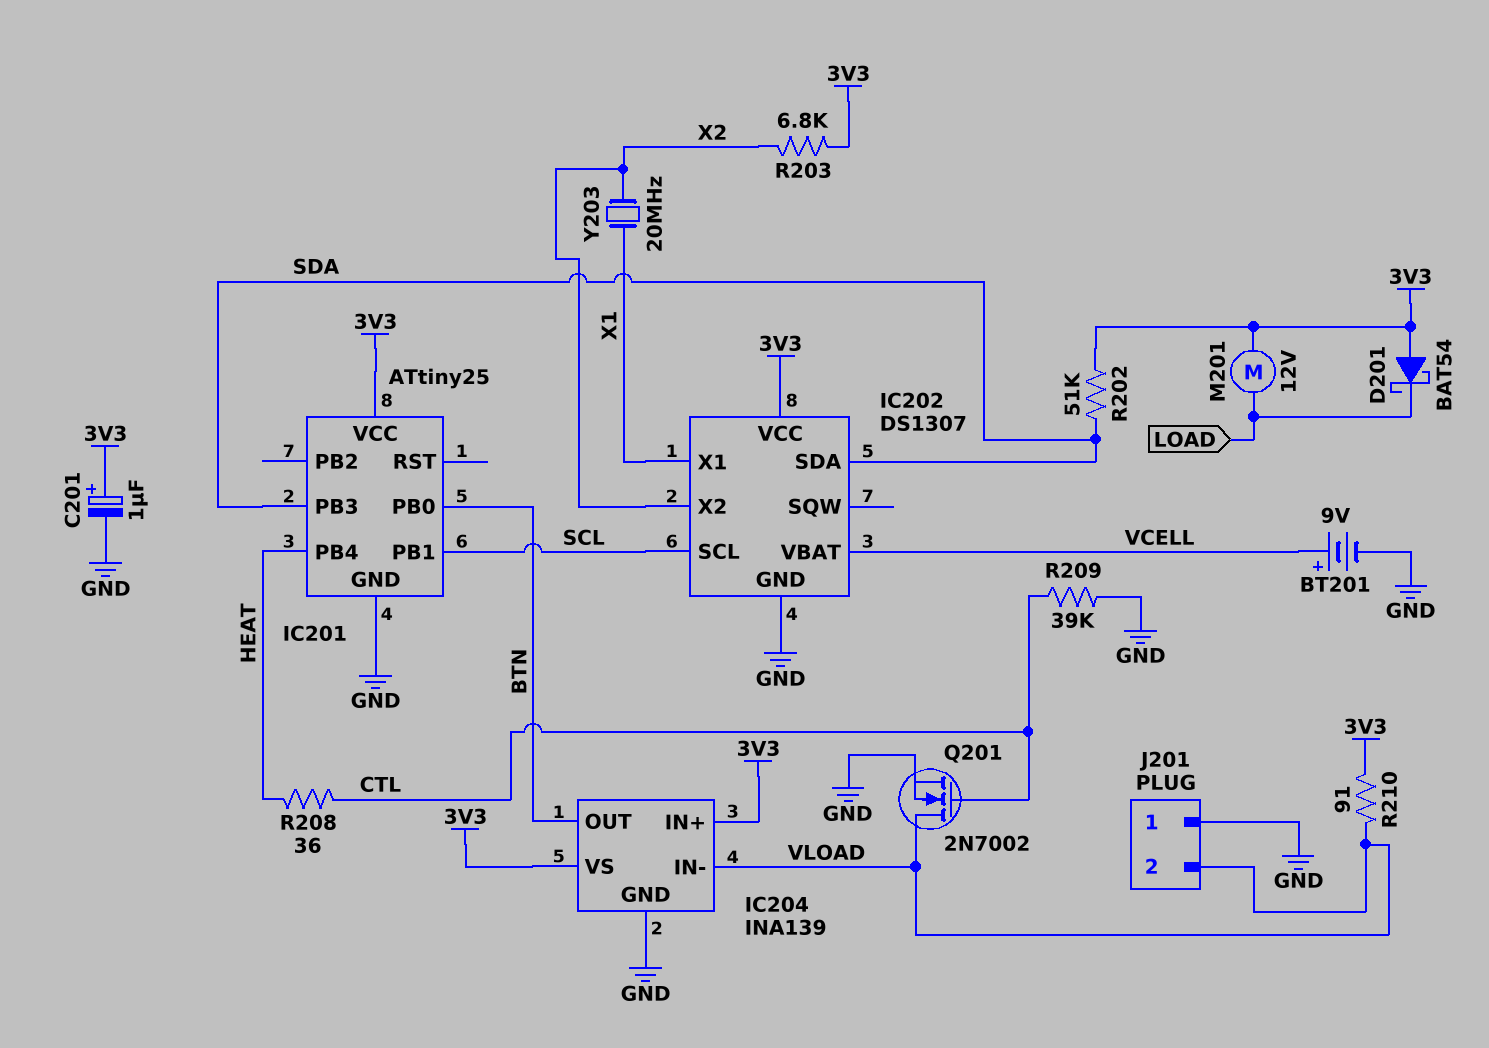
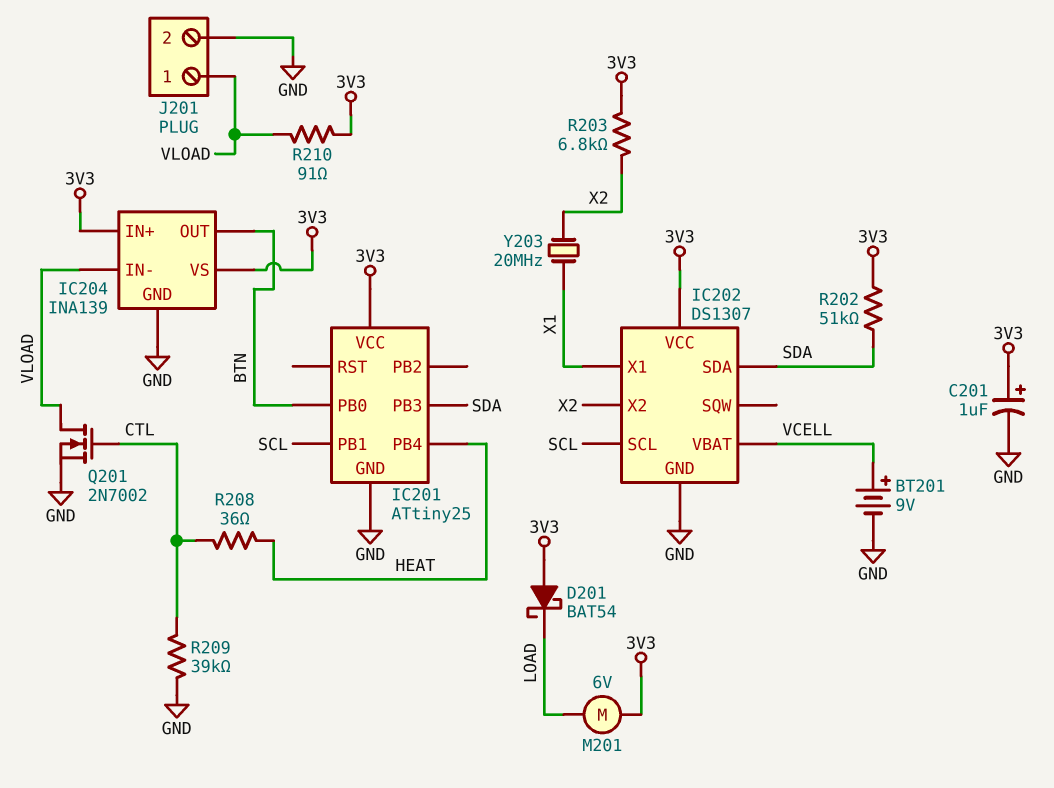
J201 pin 1: GND -> VLOAD
J201 pin 2: VLOAD -> GND
M201: motor 12V (3V3, LOAD) -> motor 6V (3V3, LOAD)

